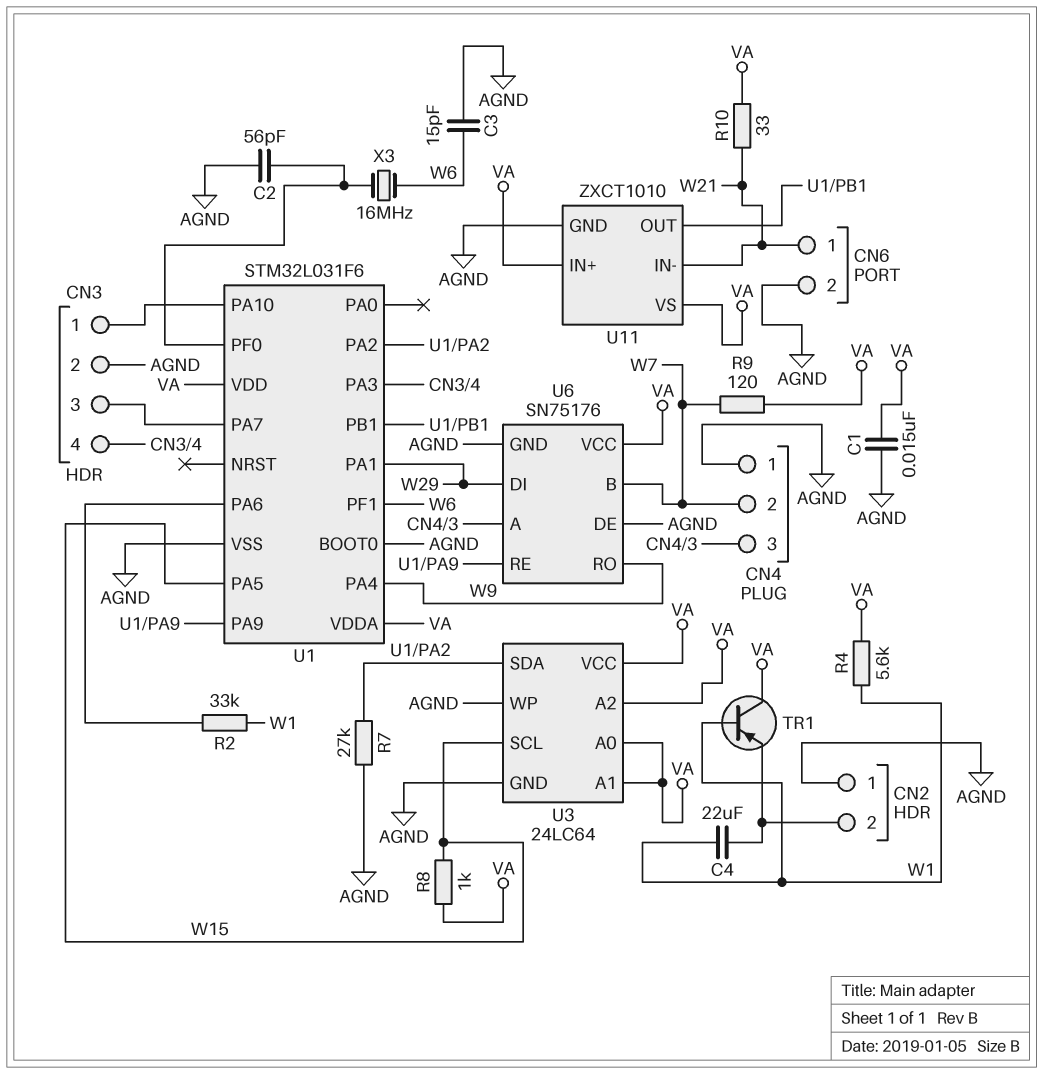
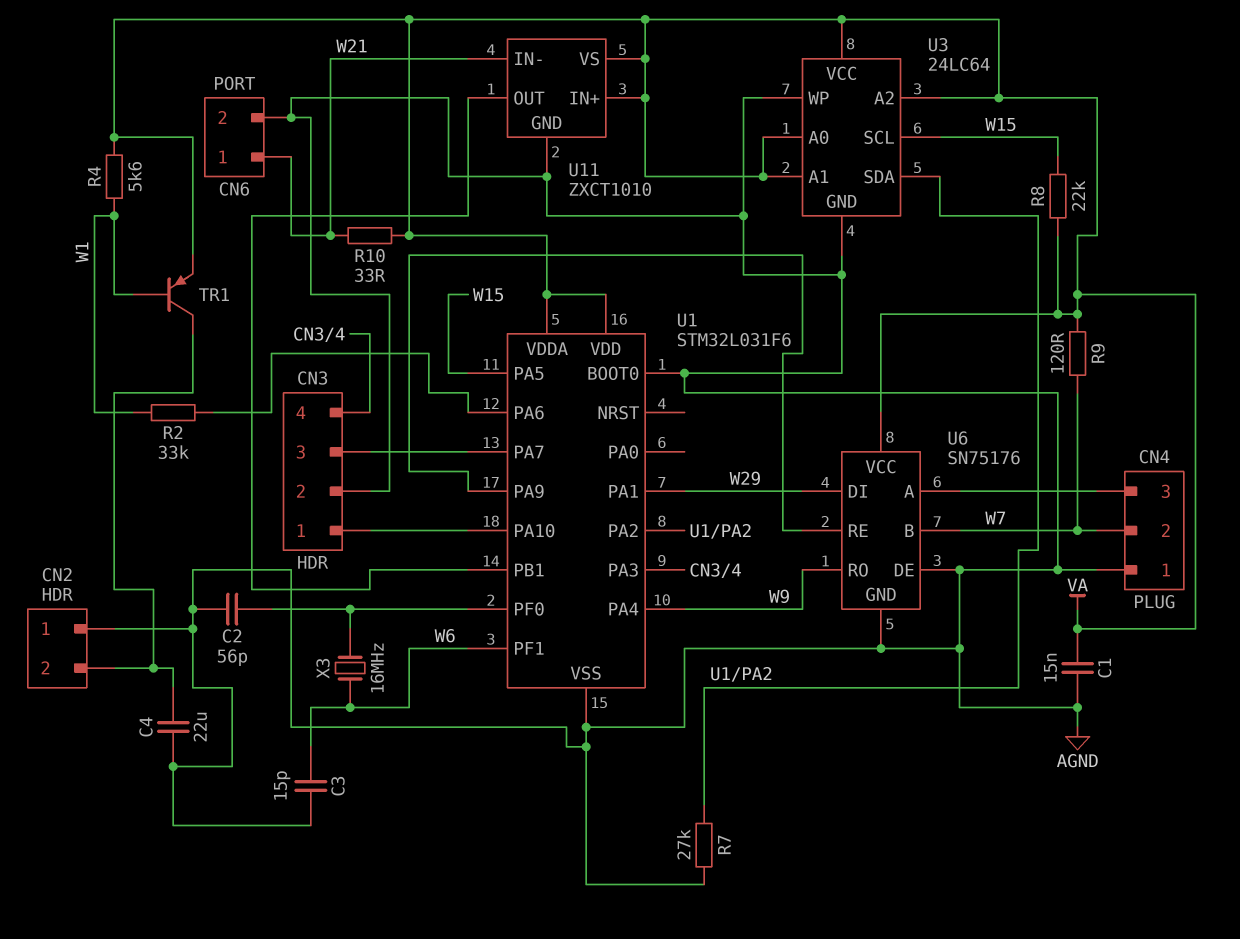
C4: 22uF (CN2/2, W1) -> 22uF (AGND, CN2/2)
R8: 1k (VA, W15) -> 22k (VA, W15)
TR1: PNP (B W1, C VA, E CN2/2) -> PNP (B W1, C CN2/2, E VA)

